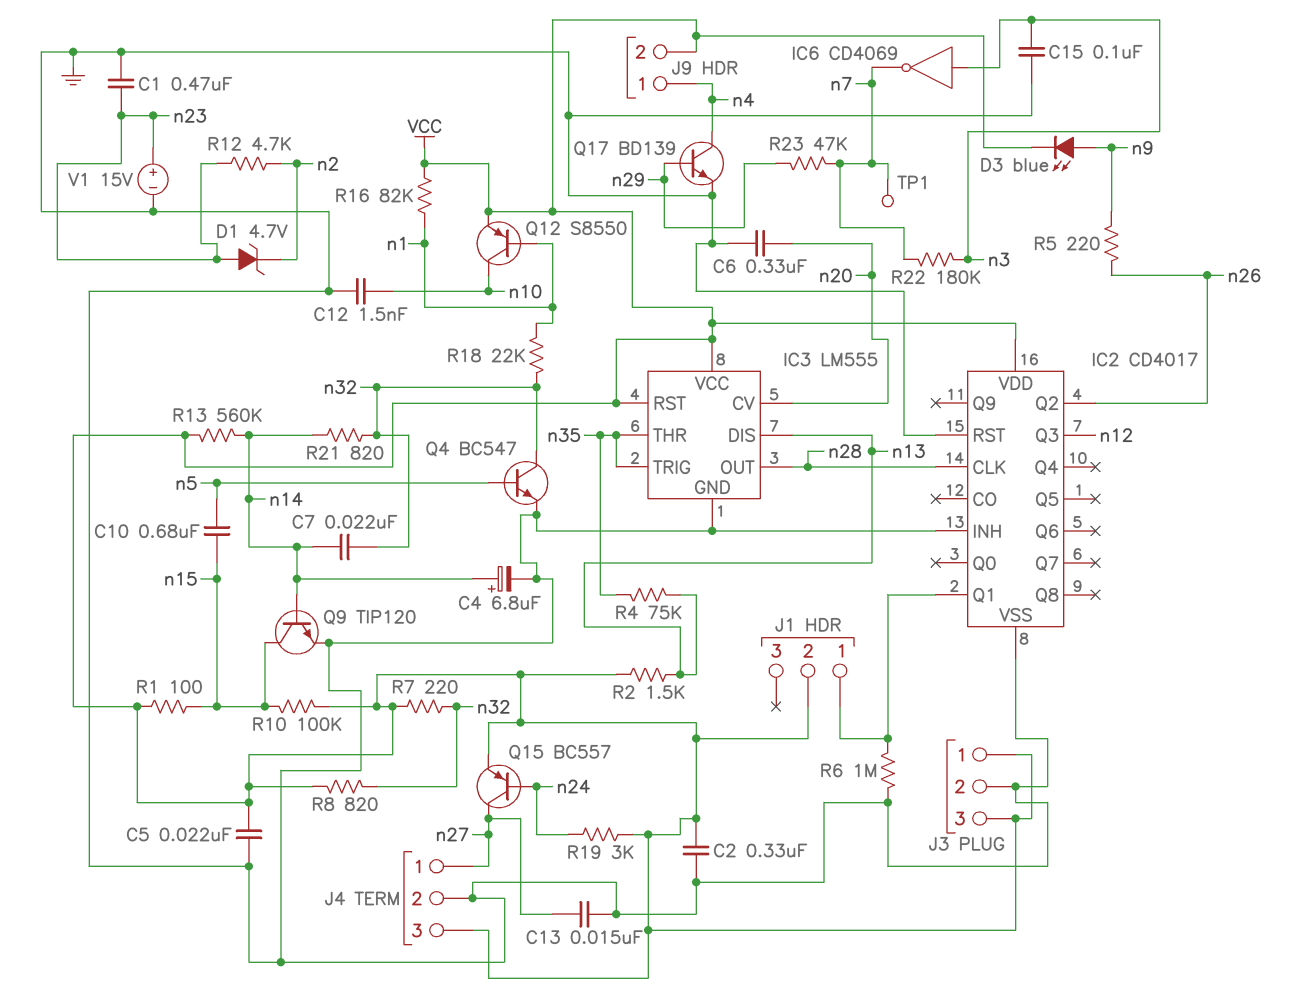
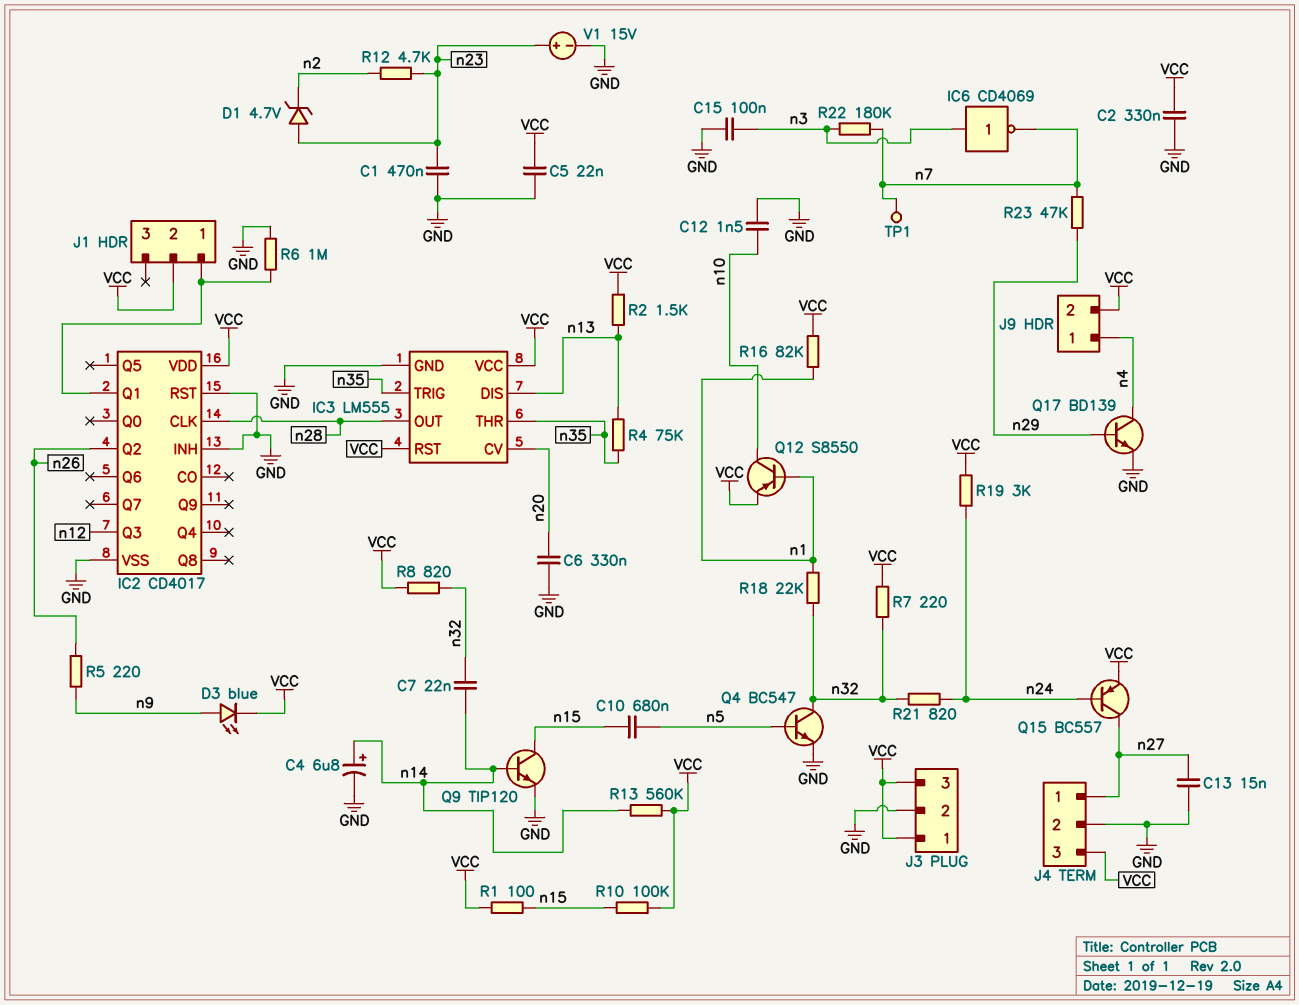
R21: 820 (n14, n32) -> 820 (n24, n32)

